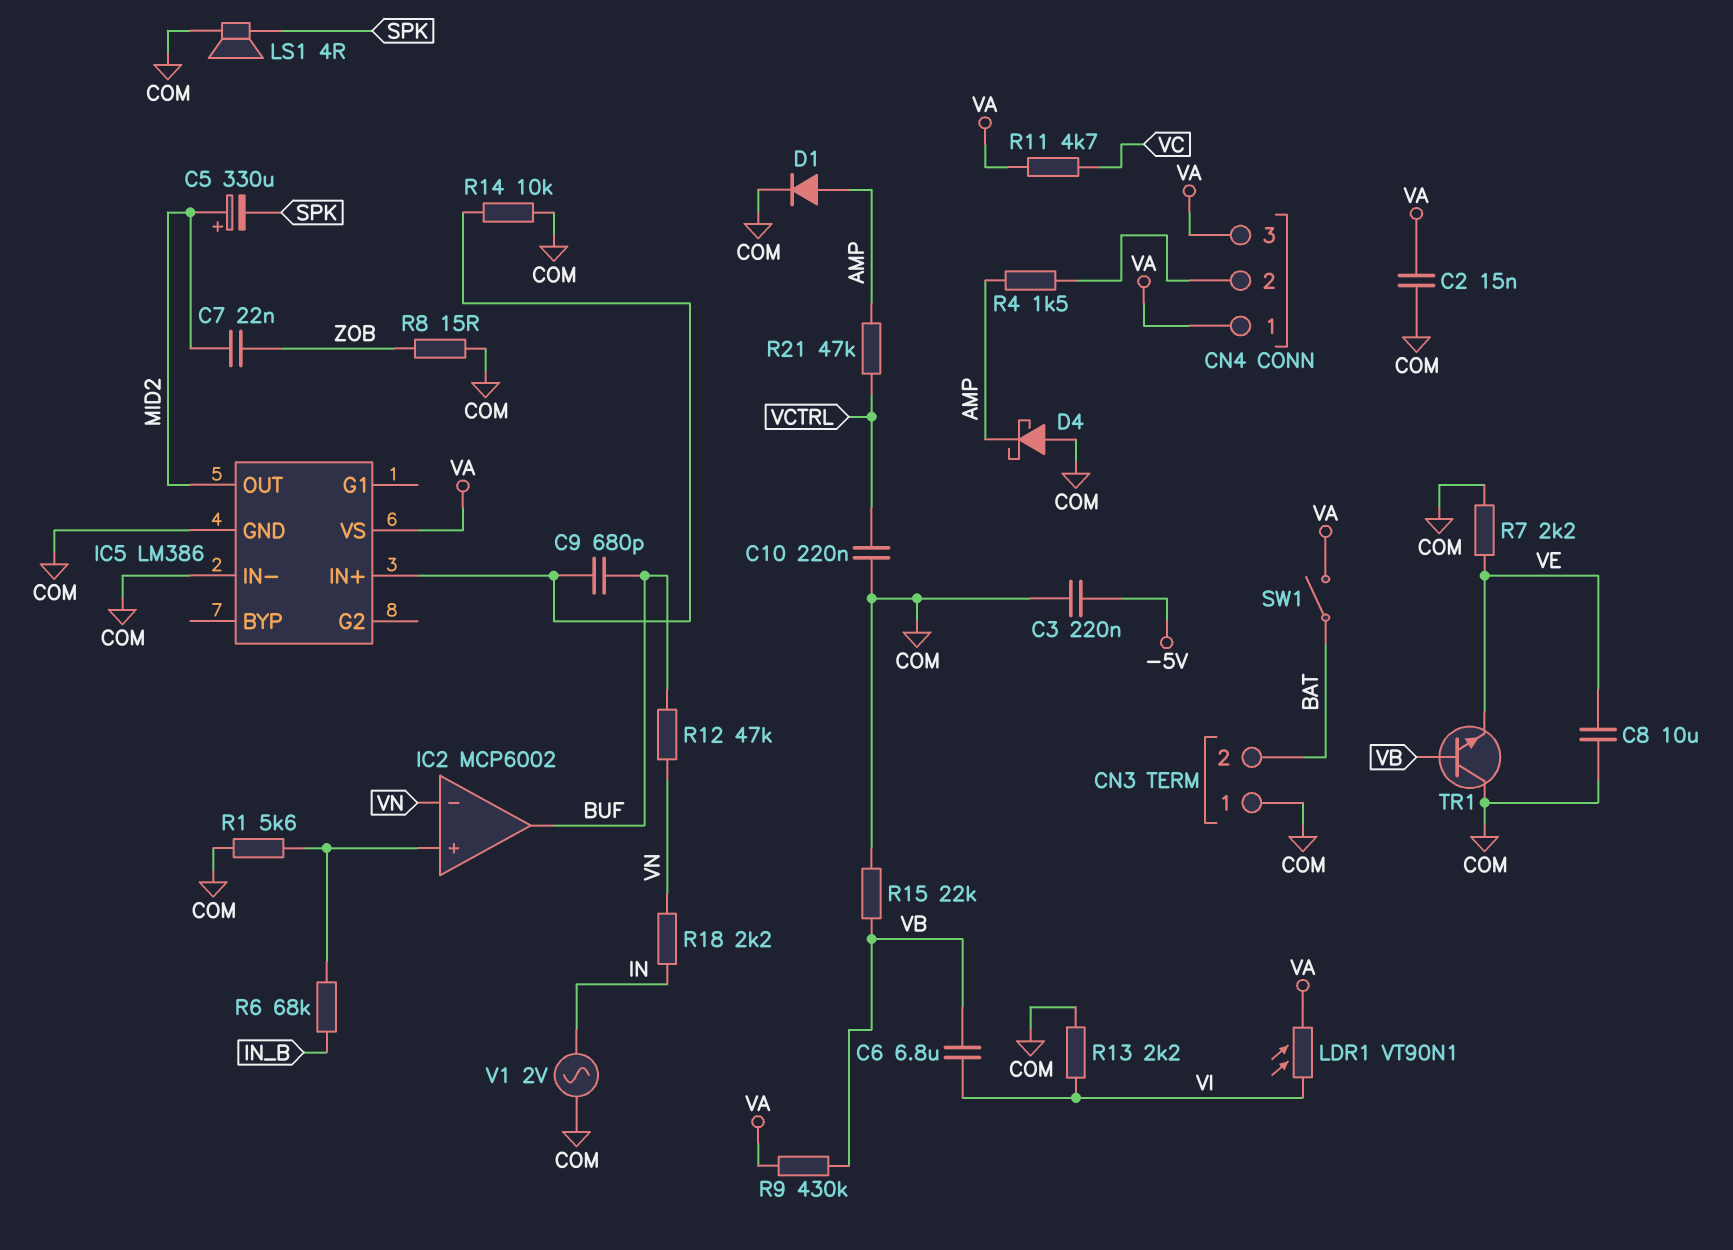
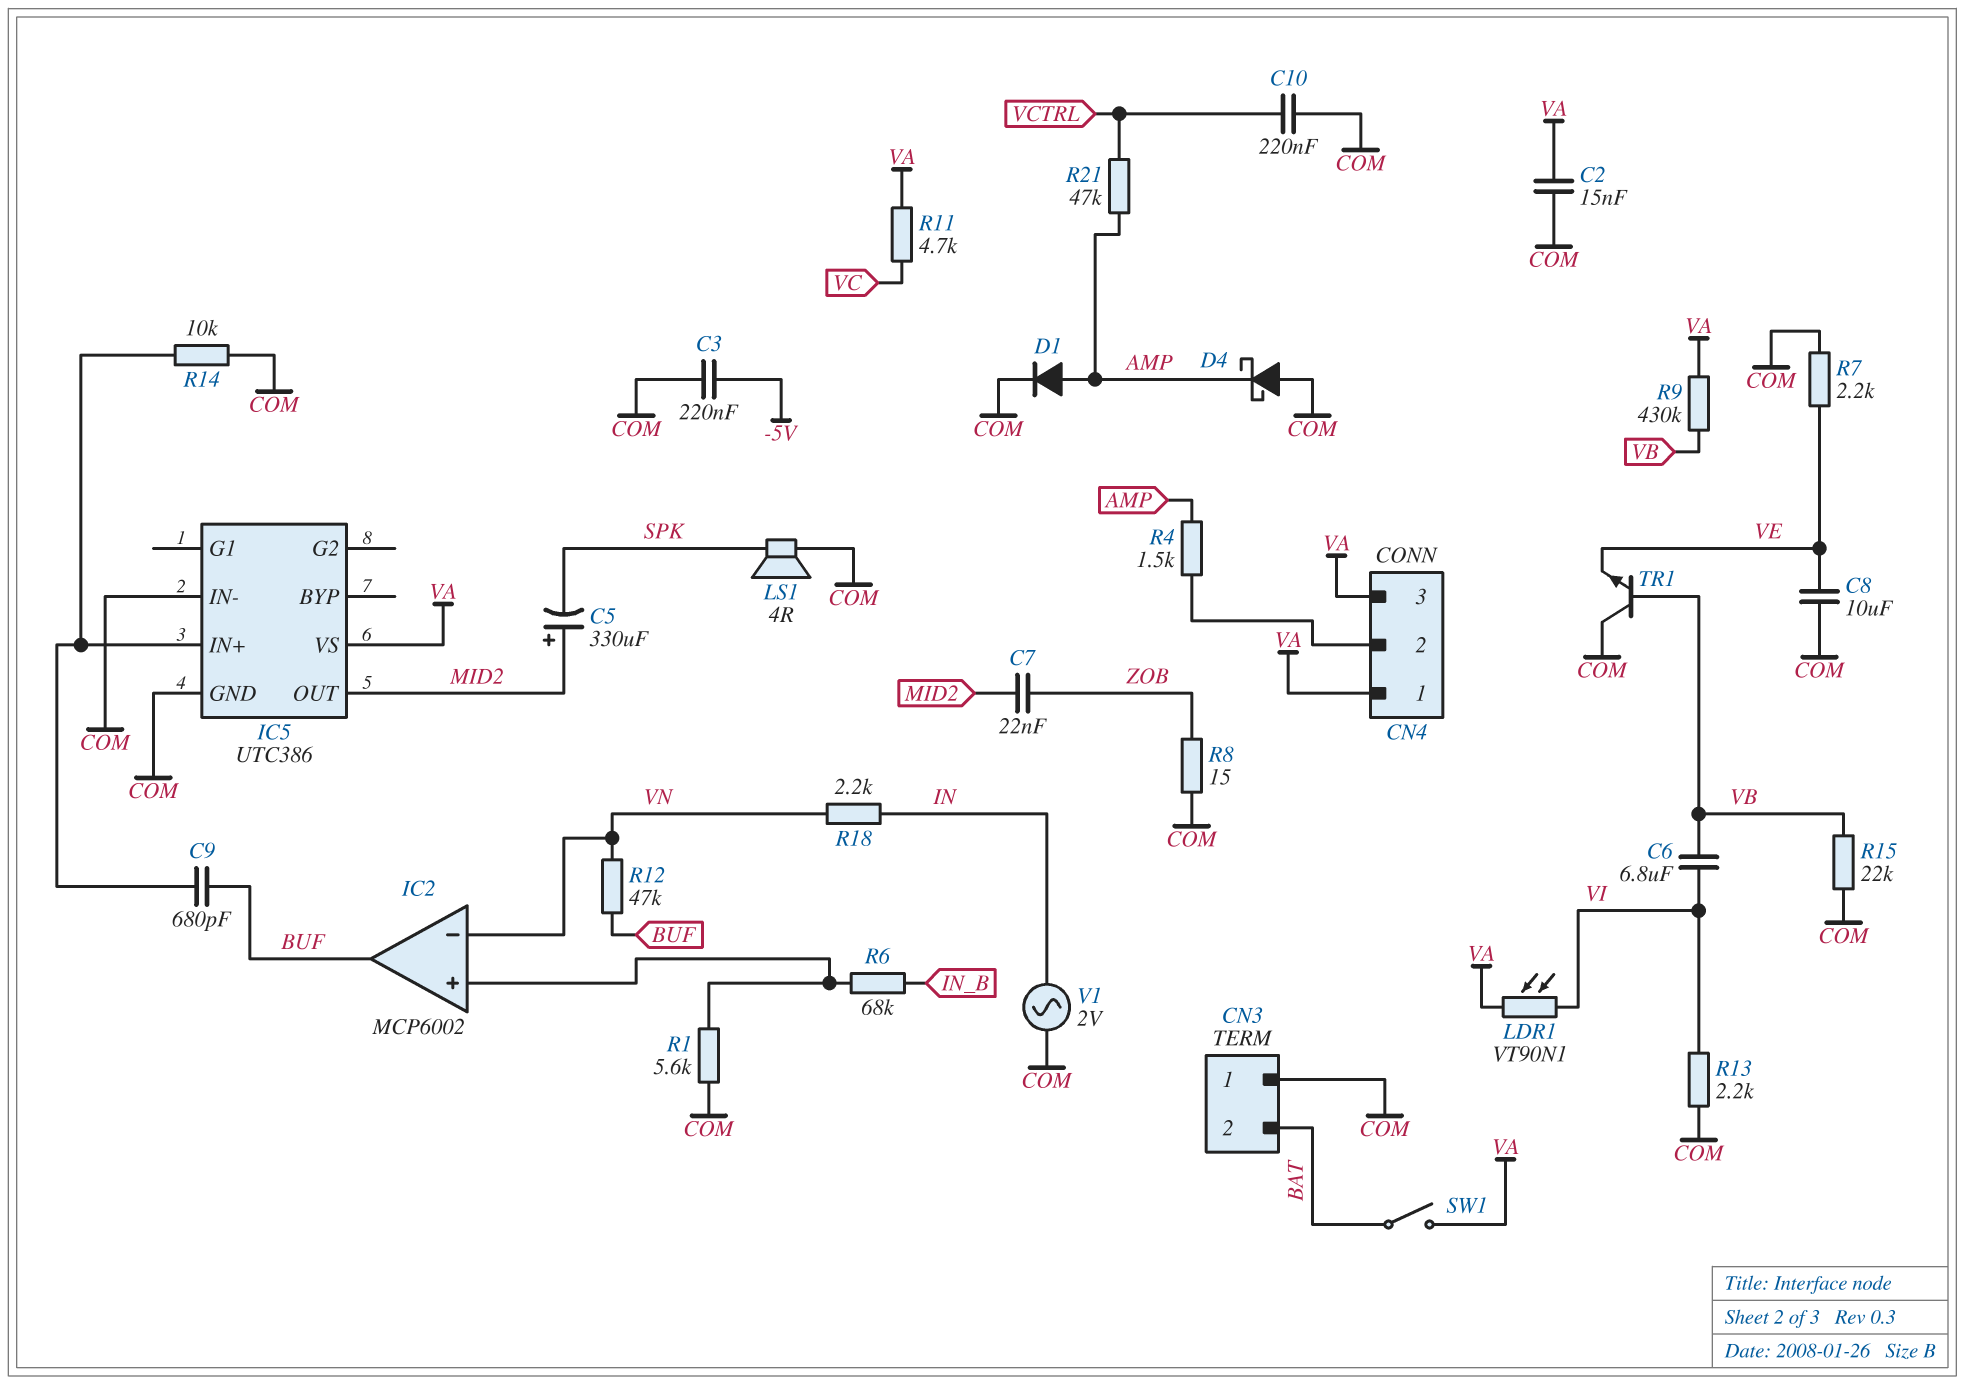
IC5: LM386 -> UTC386

